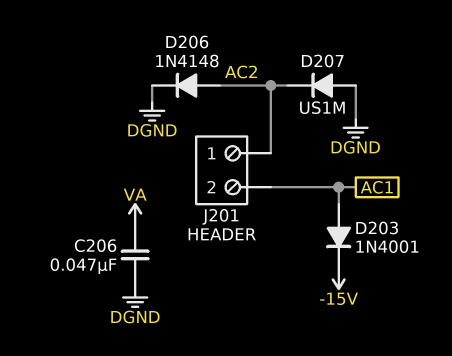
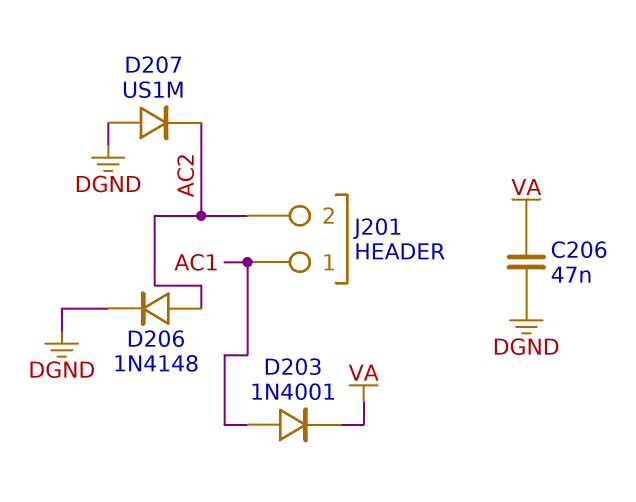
D203: diode 1N4001 (A AC1, K -15V) -> diode 1N4001 (A AC1, K VA)
J201 pin 1: AC2 -> AC1
J201 pin 2: AC1 -> AC2

